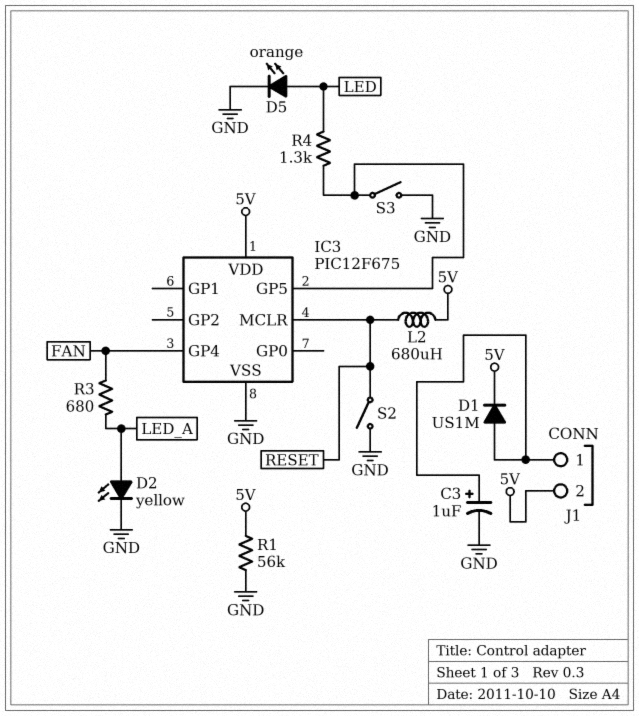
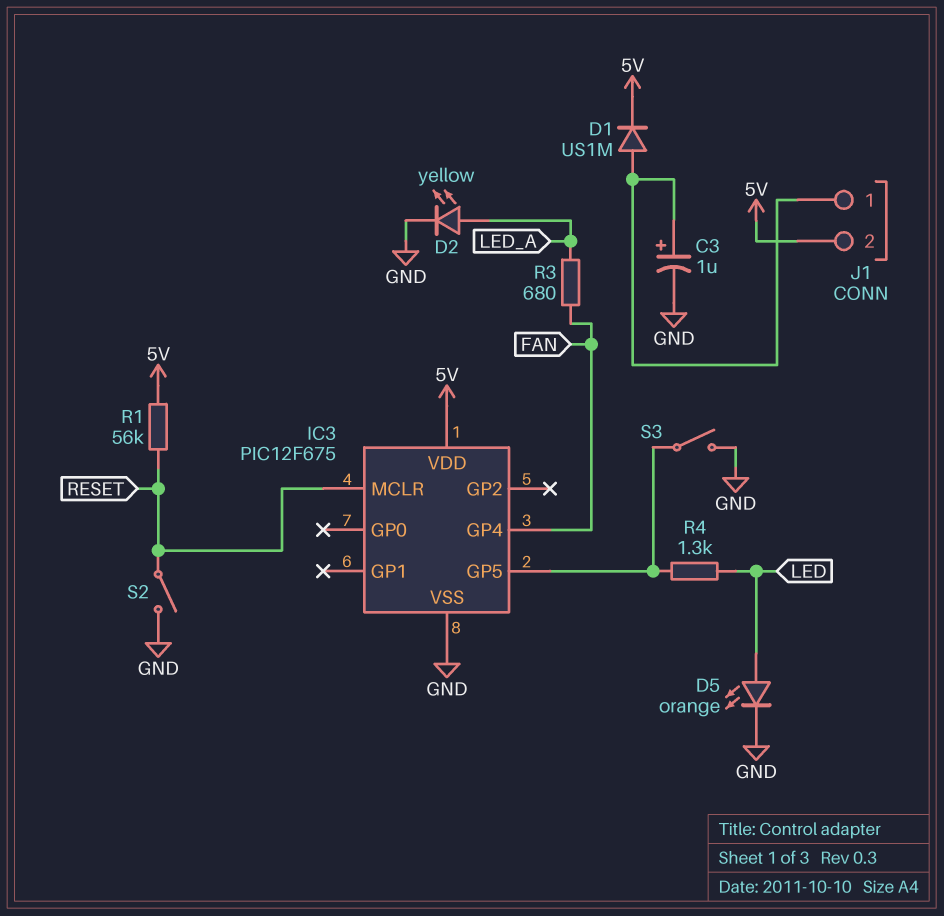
L2: 680uH (5V, RESET) -> none
R1: 56k (5V, GND) -> 56k (5V, RESET)

